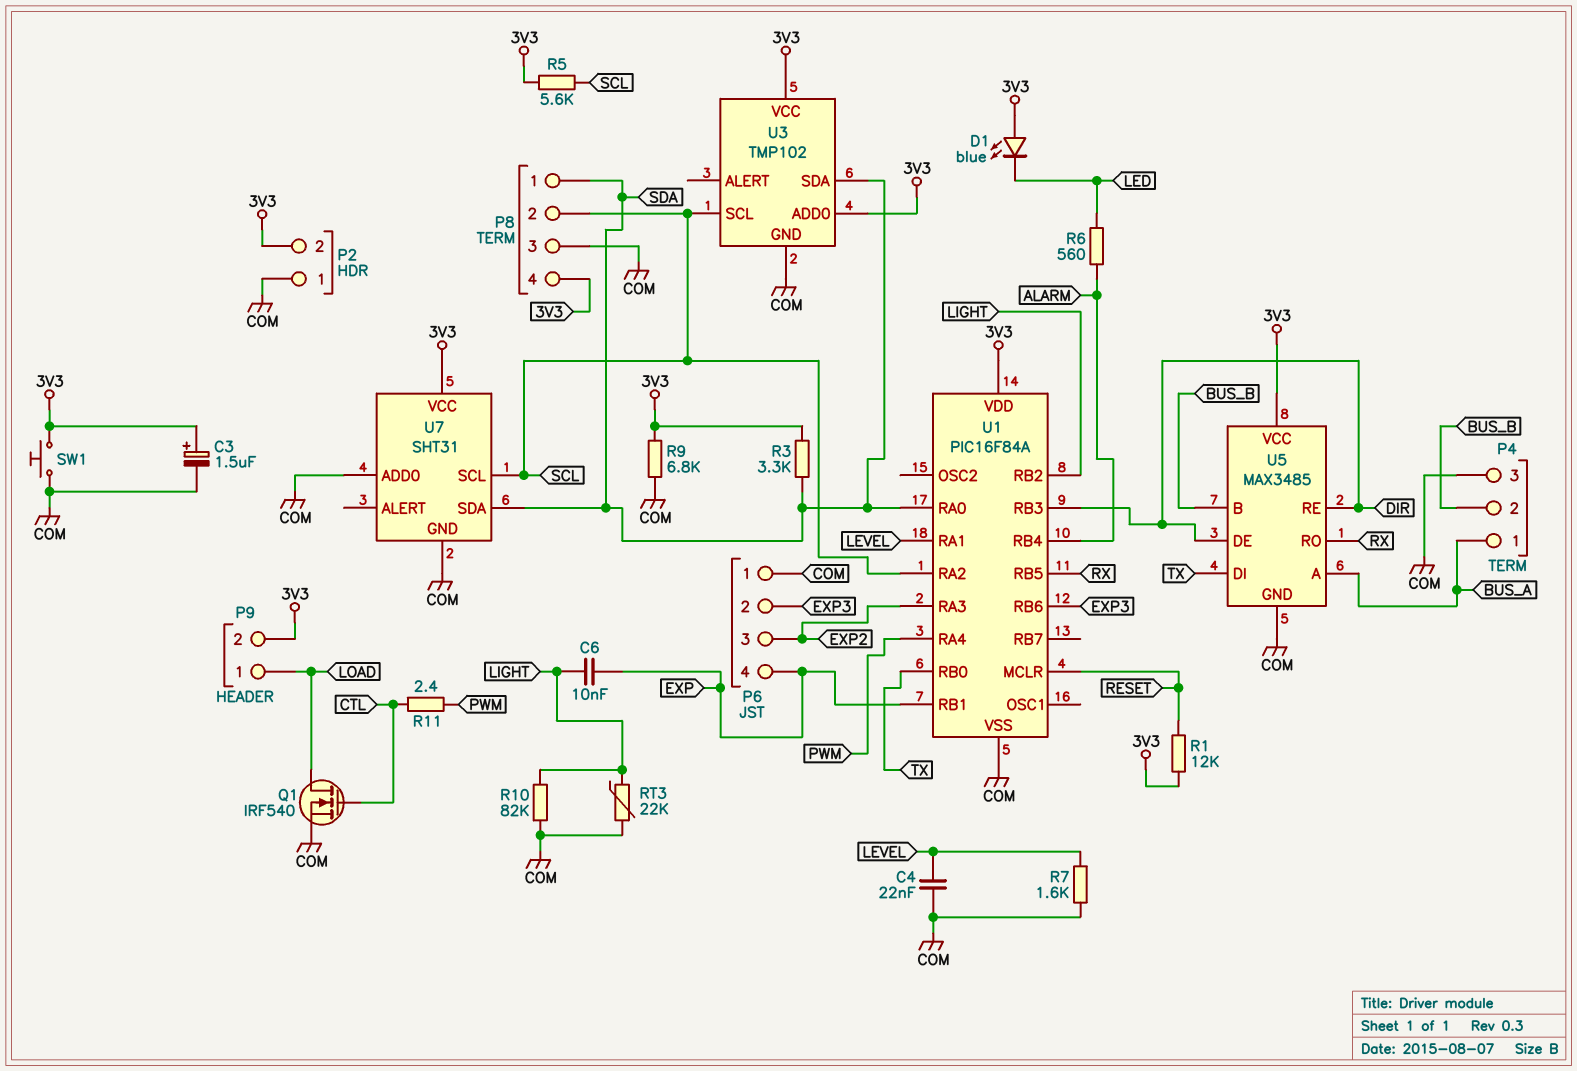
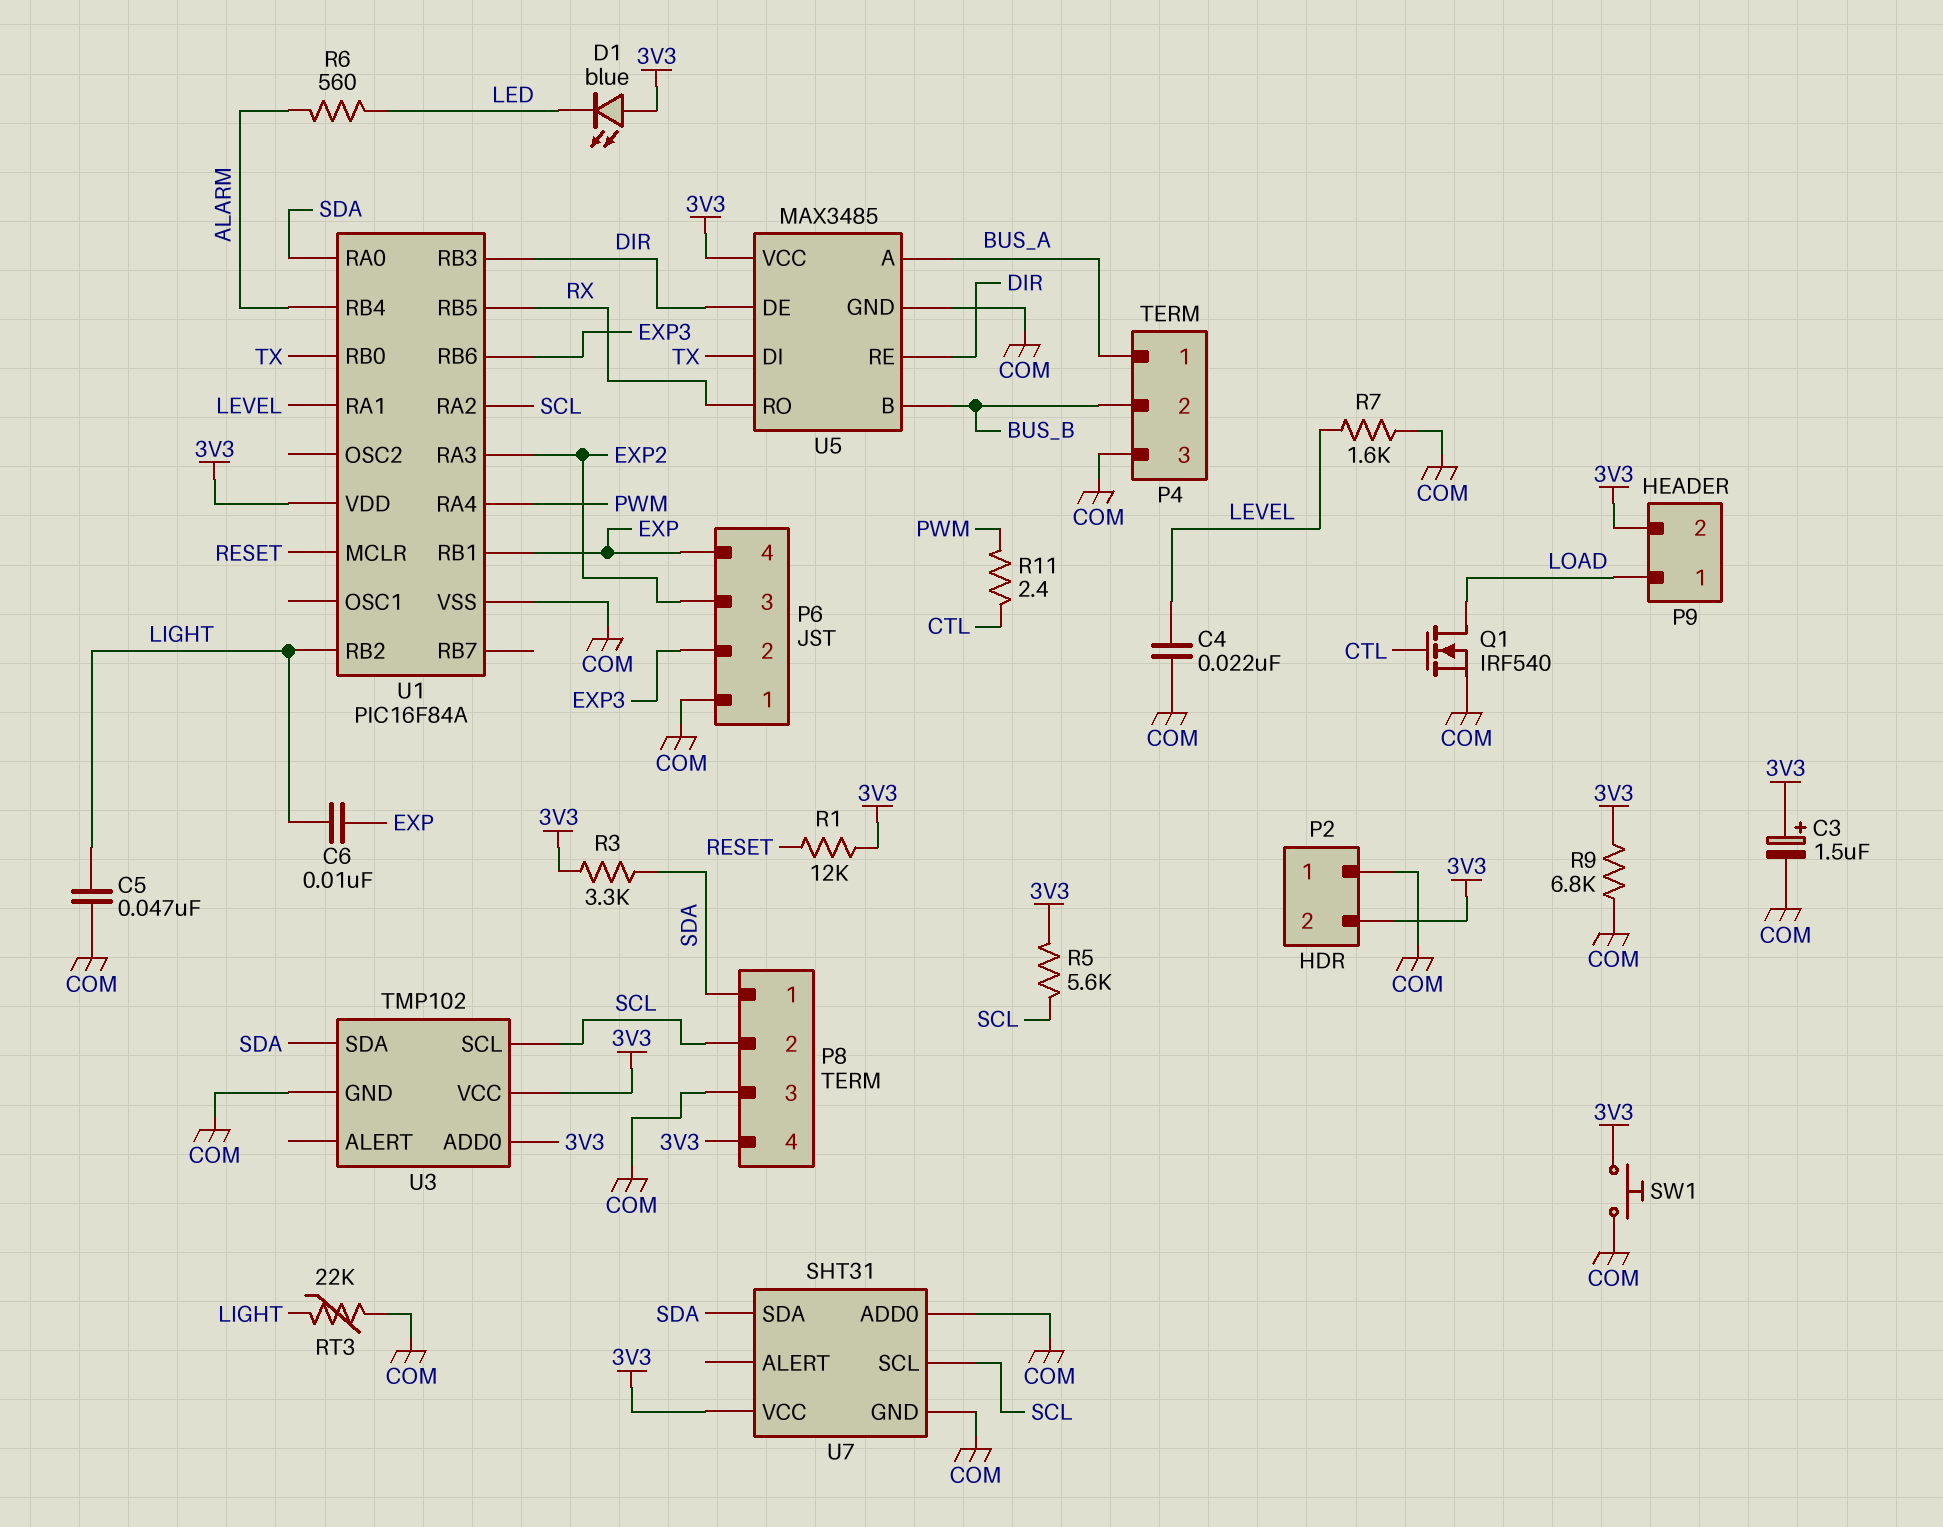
C5: none -> 47nF (COM, LIGHT)
R10: 82k (COM, LIGHT) -> none

